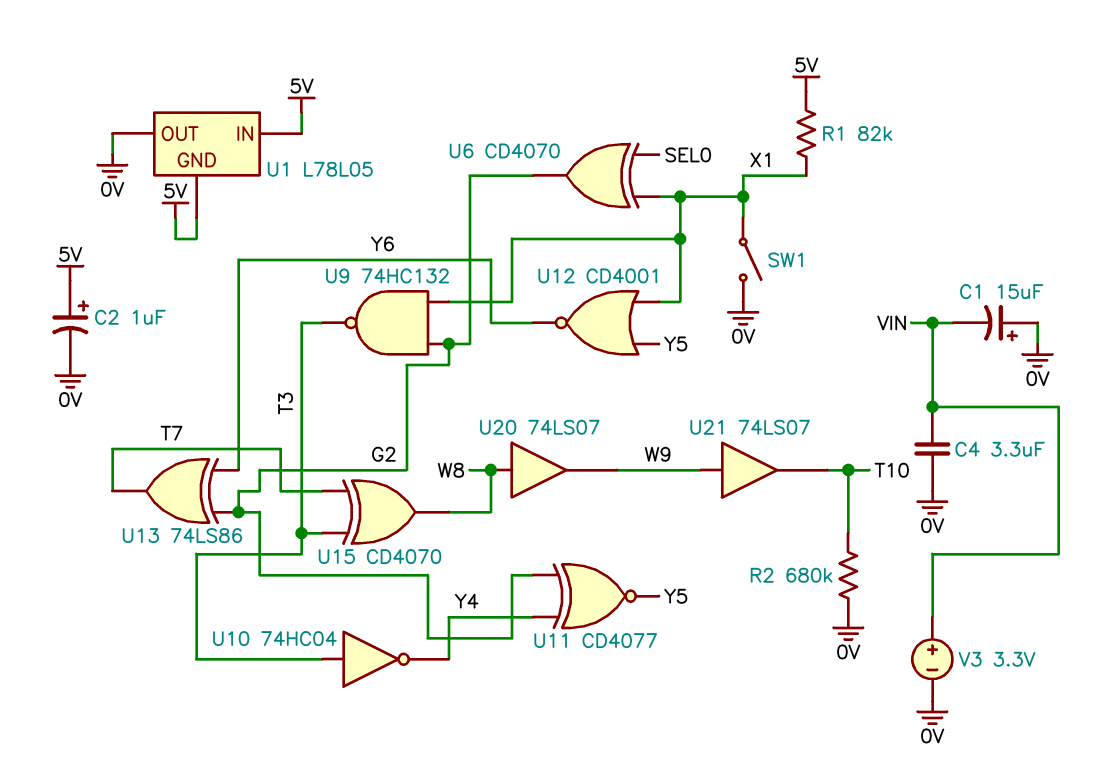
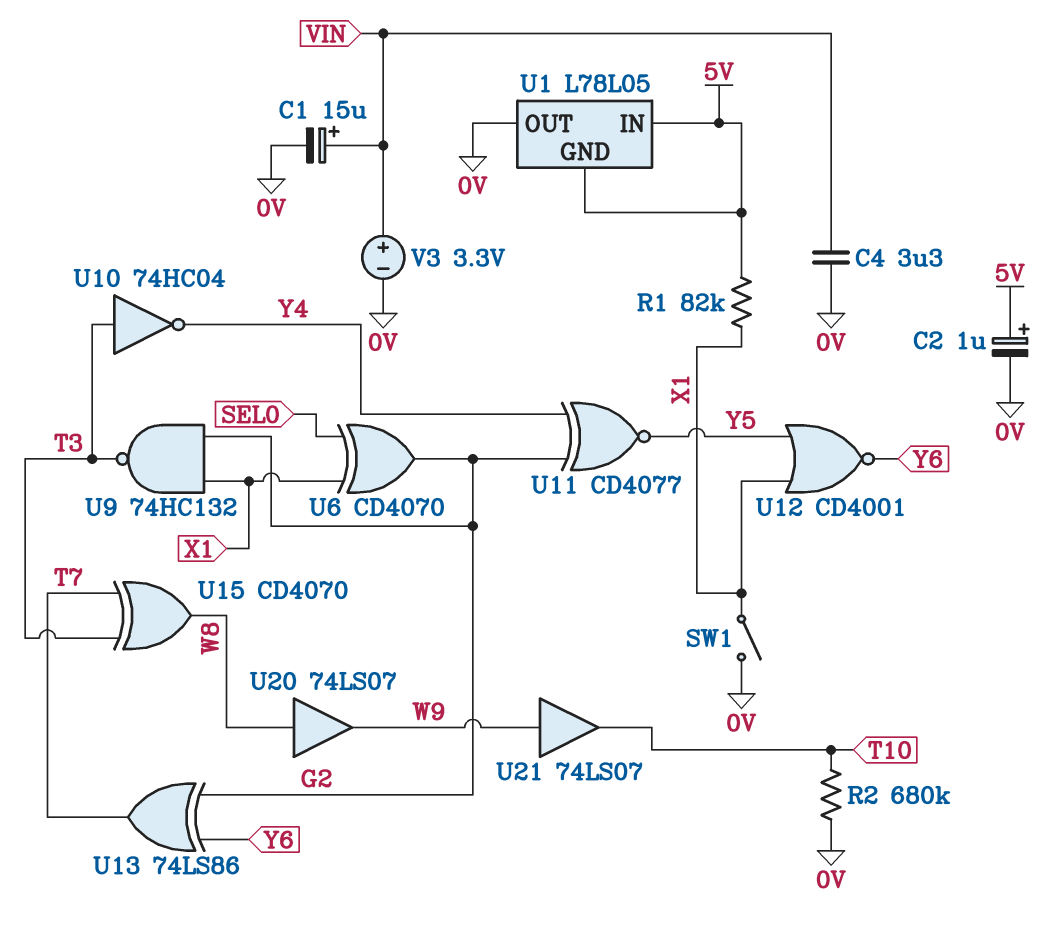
C1: 15uF (plus 0V, minus VIN) -> 15uF (plus VIN, minus 0V)

